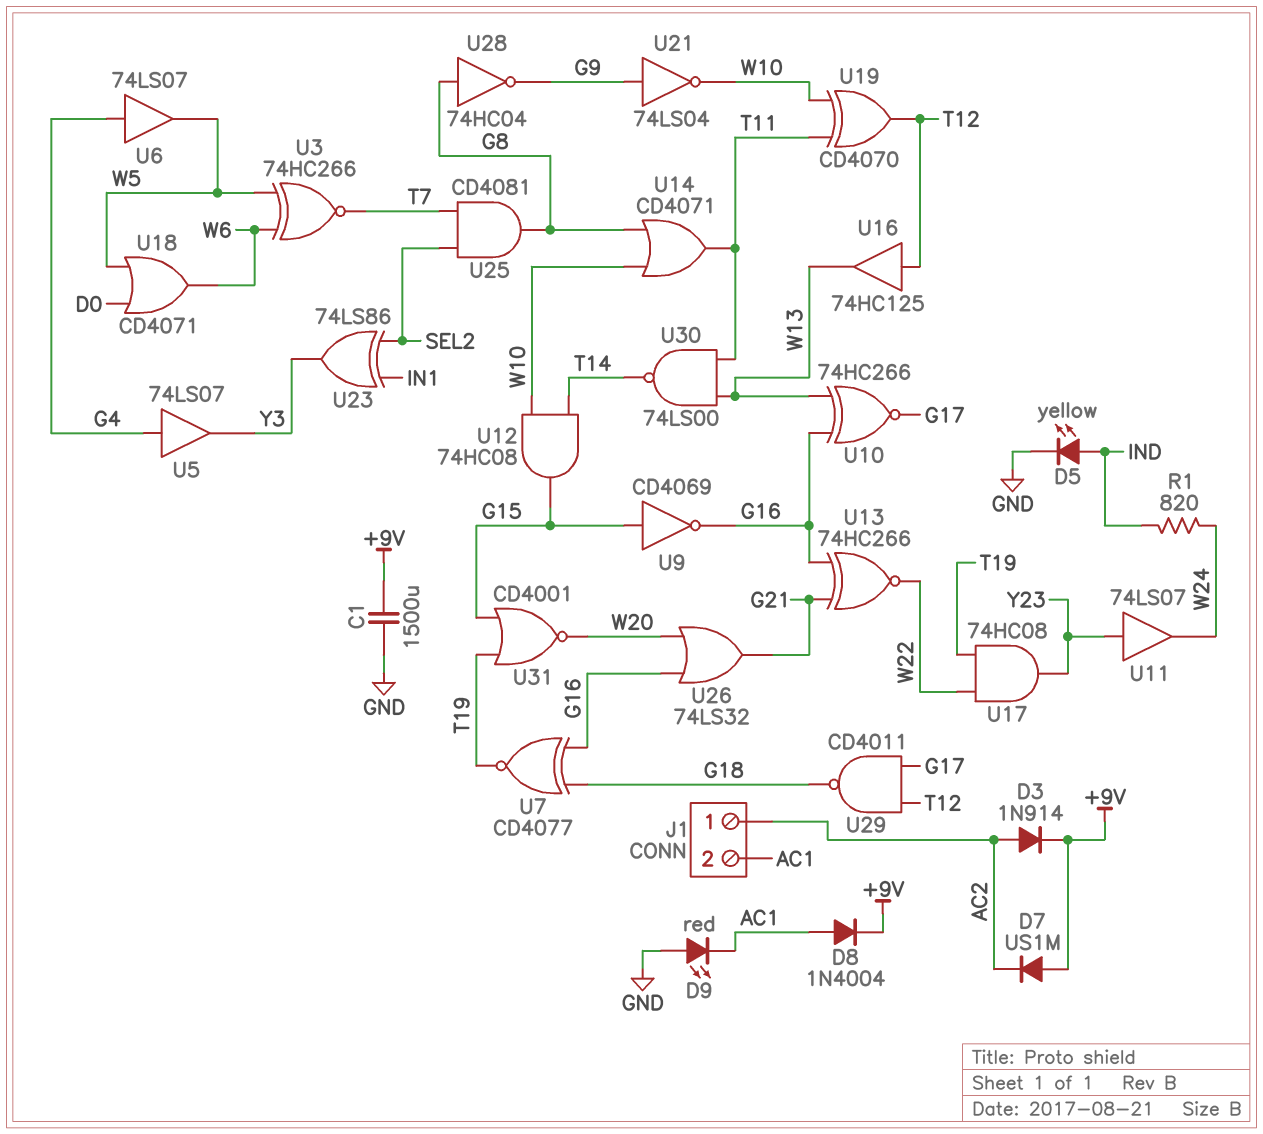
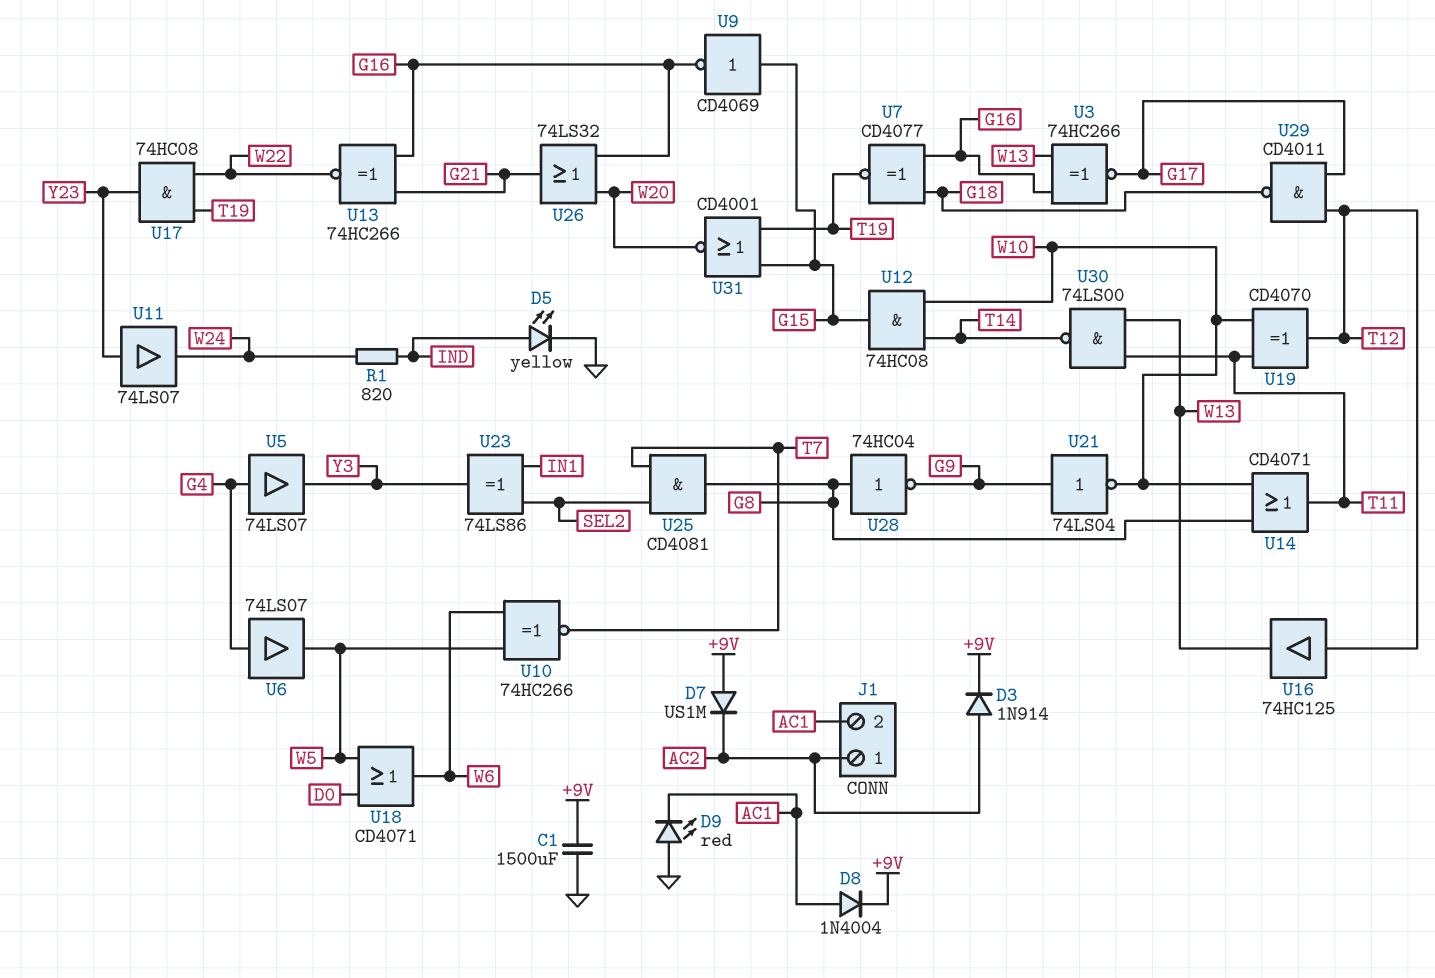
U3: XNOR 74HC266 (in W5, in W6, out T7) -> XNOR 74HC266 (in G16, in W13, out G17)
U10: XNOR 74HC266 (in G16, in W13, out G17) -> XNOR 74HC266 (in W5, in W6, out T7)

